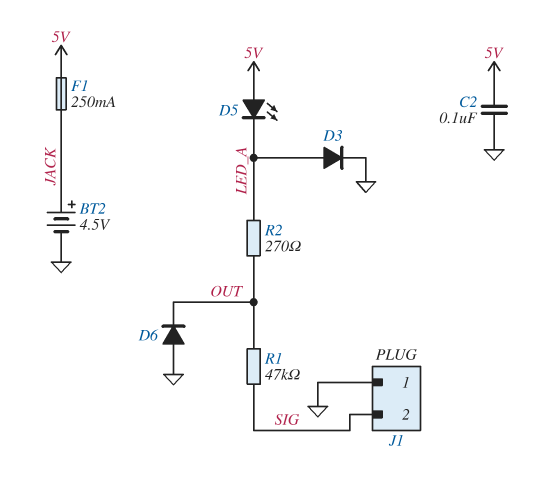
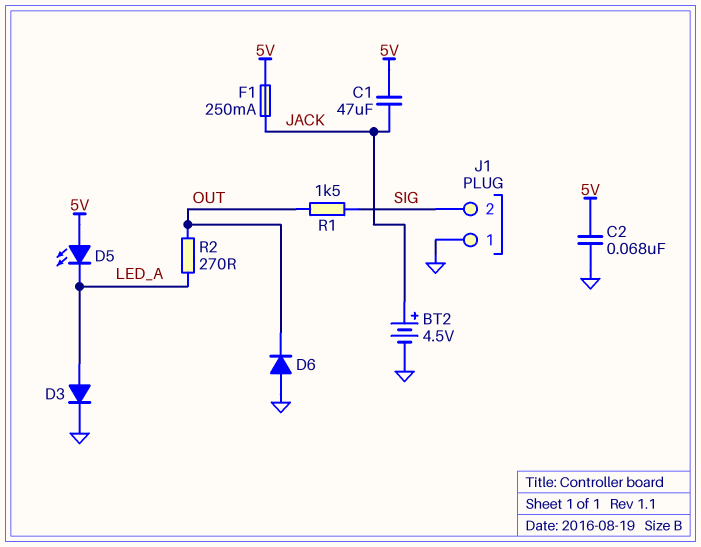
C1: none -> 47uF (5V, JACK)
C2: 100nF (5V, GND) -> 68nF (5V, GND)
R1: 47k (OUT, SIG) -> 1.5k (OUT, SIG)

